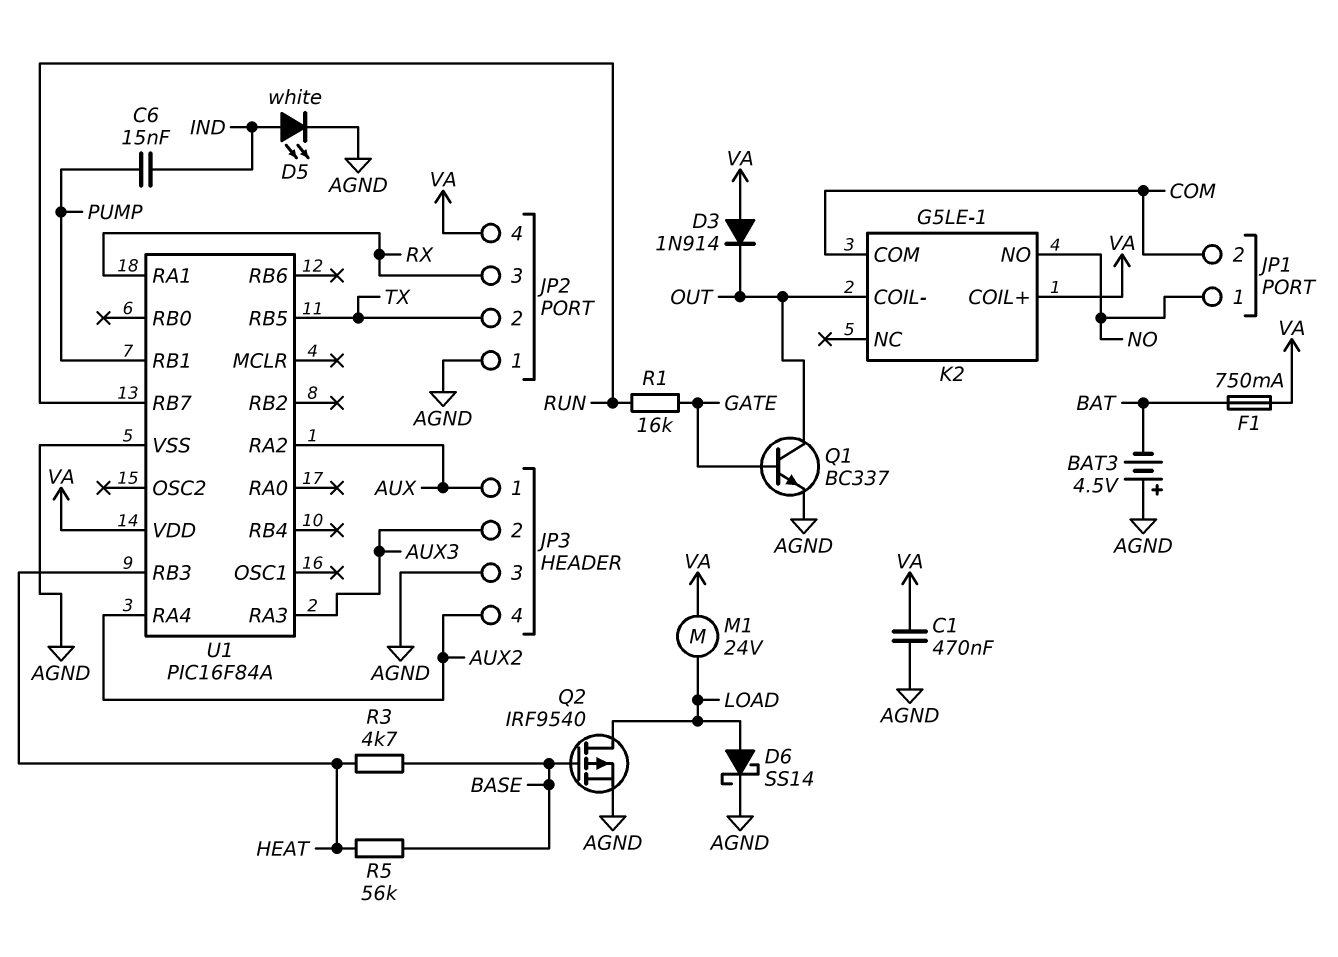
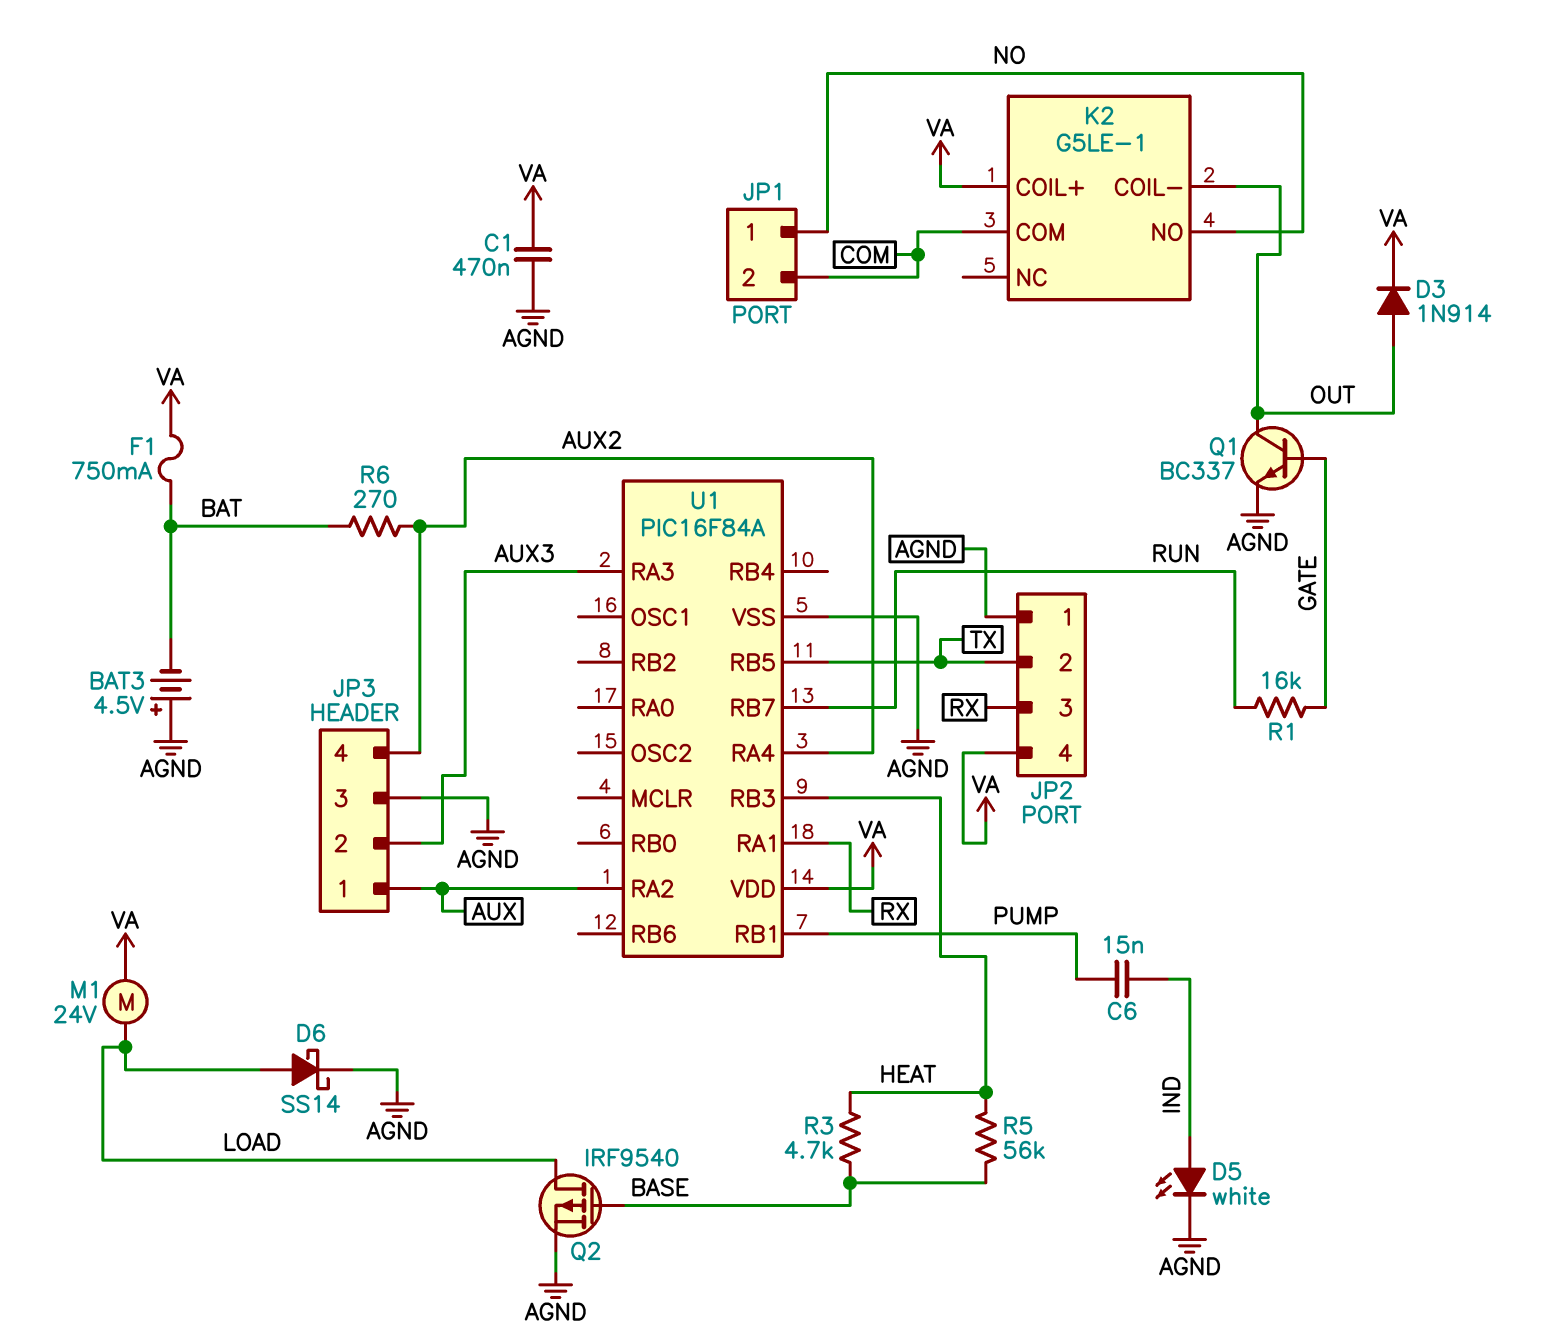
D3: diode 1N914 (A VA, K OUT) -> diode 1N914 (A OUT, K VA)
R6: none -> 270 (AUX2, BAT)

